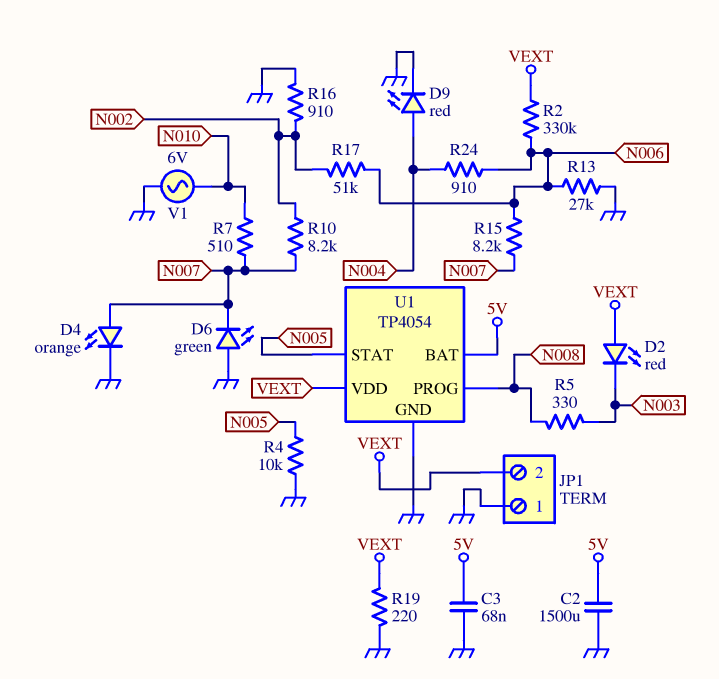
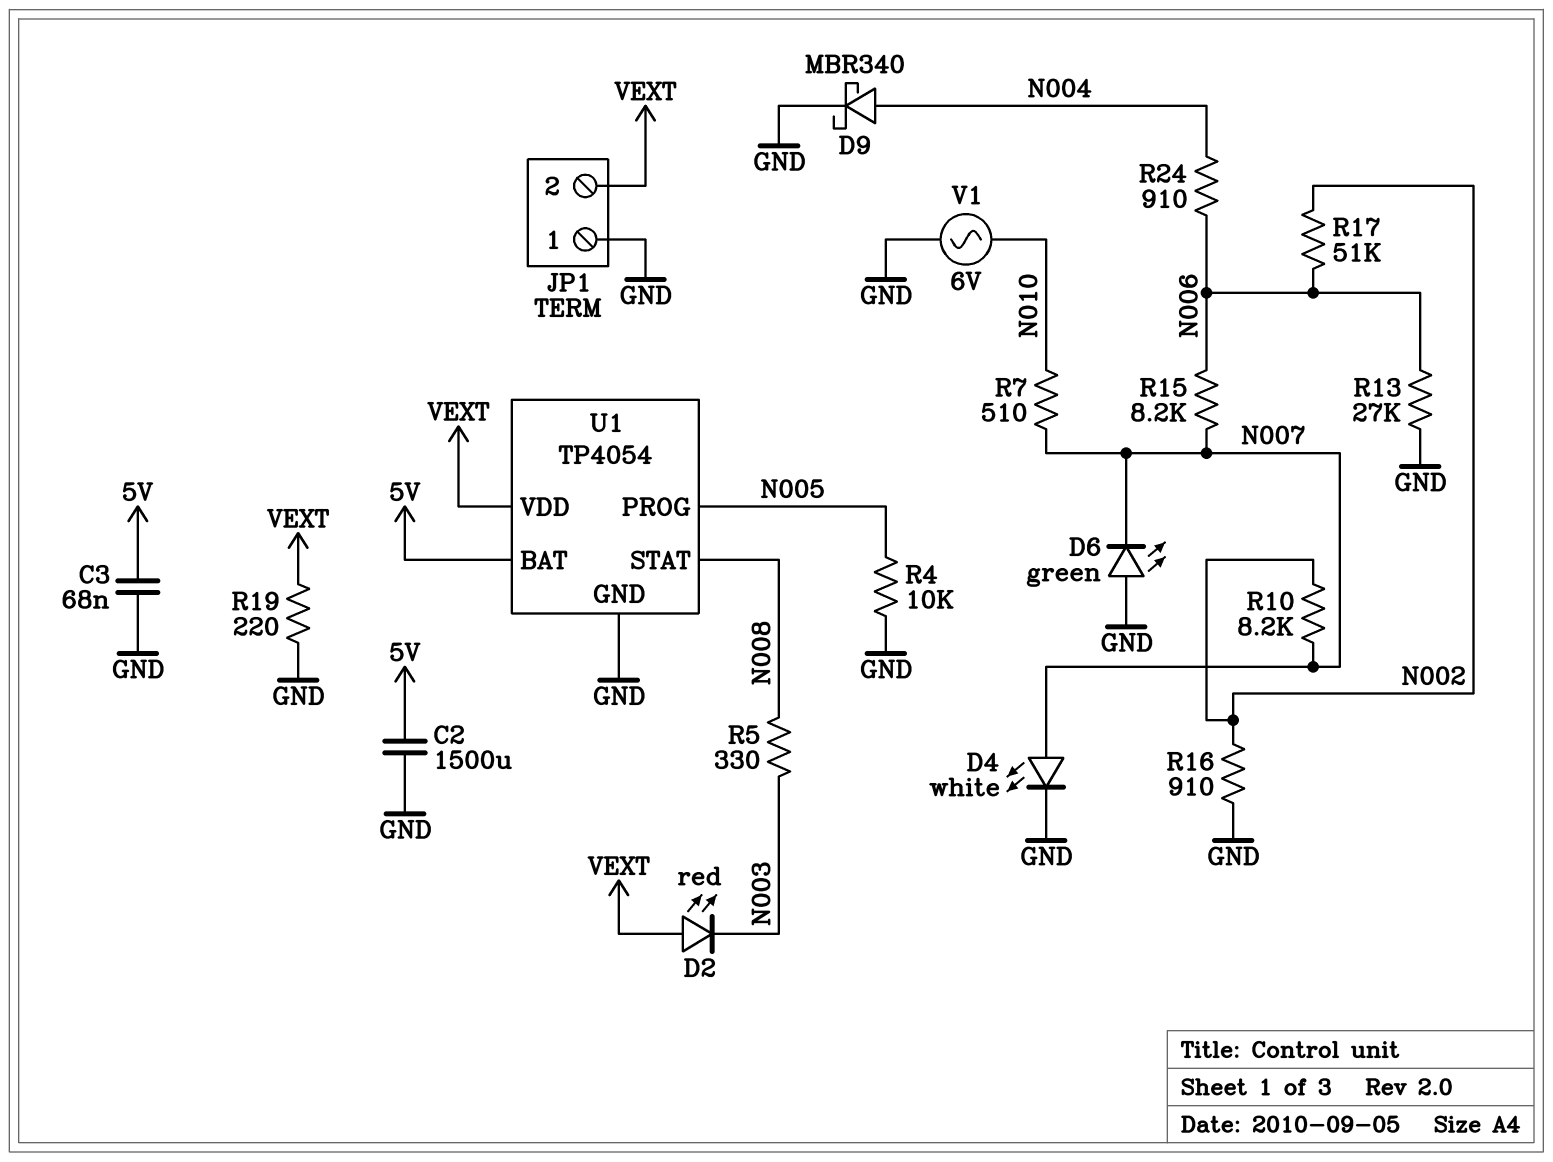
D4: LED orange (A N007, K GND) -> LED white (A N007, K GND)
D9: LED red (A N004, K GND) -> schottky MBR340 (A N004, K GND)
R2: 330k (N006, VEXT) -> none
U1 pin PROG: N008 -> N005
U1 pin STAT: N005 -> N008

